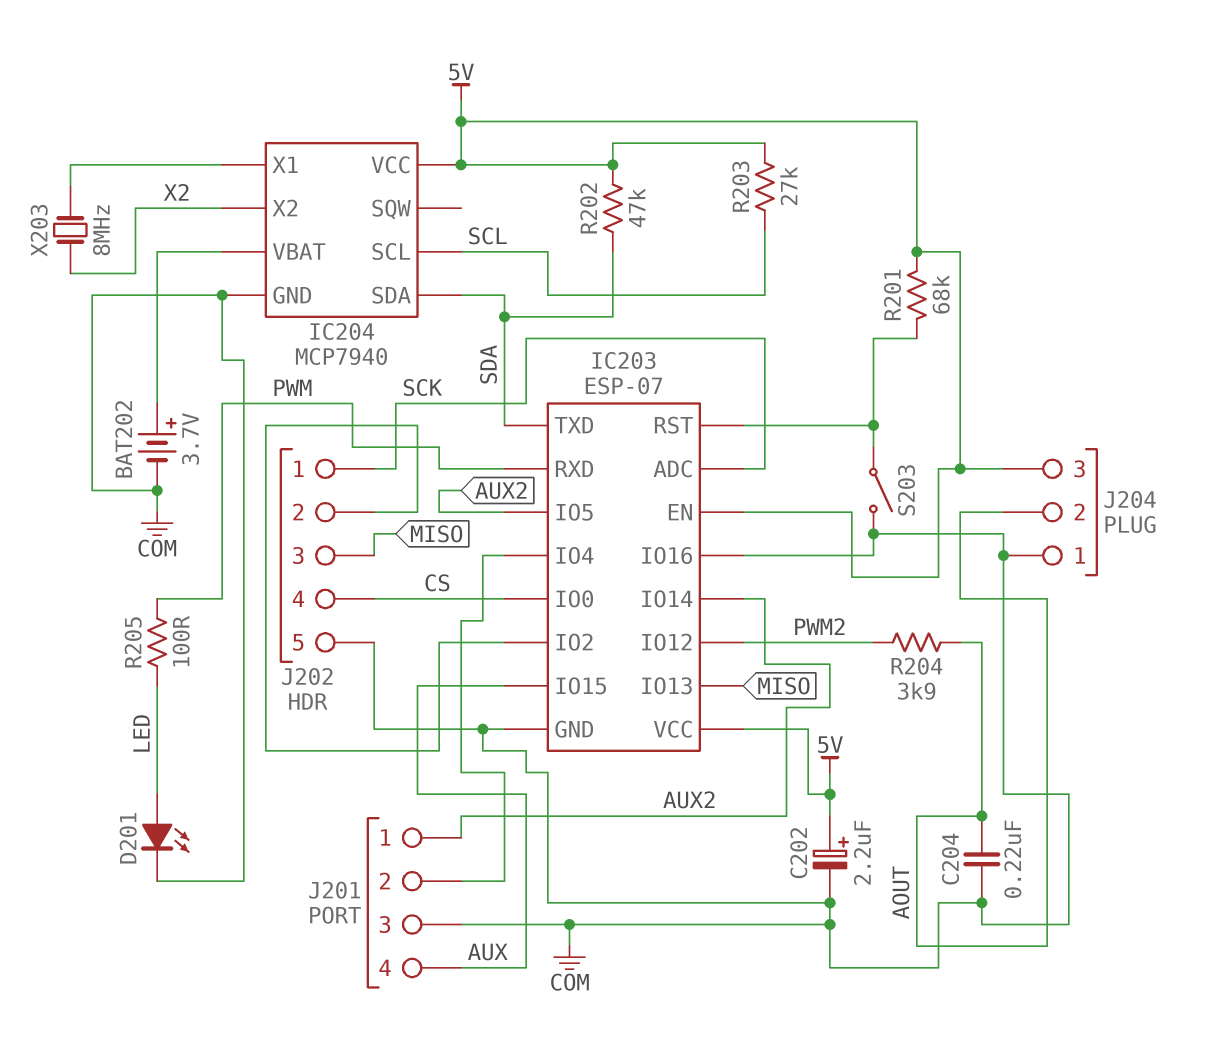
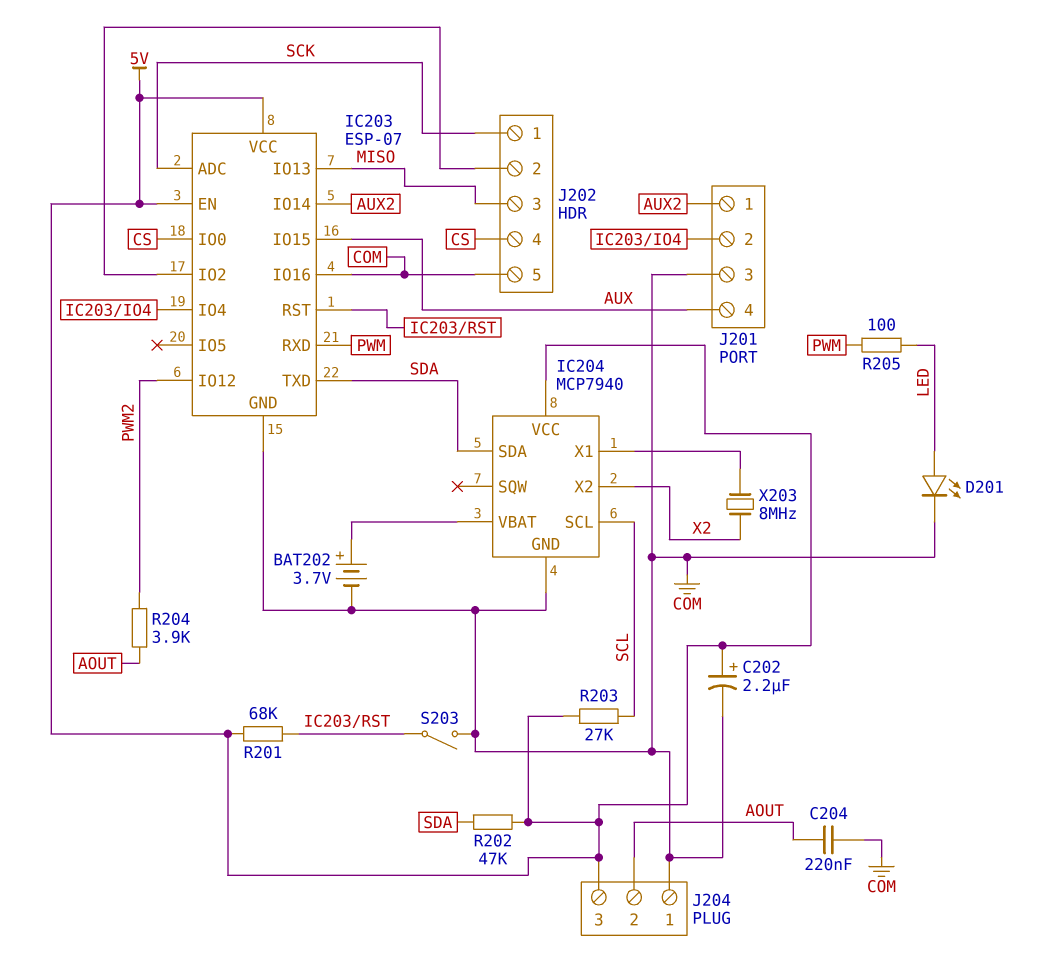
IC203 pin IO5: AUX2 -> none

